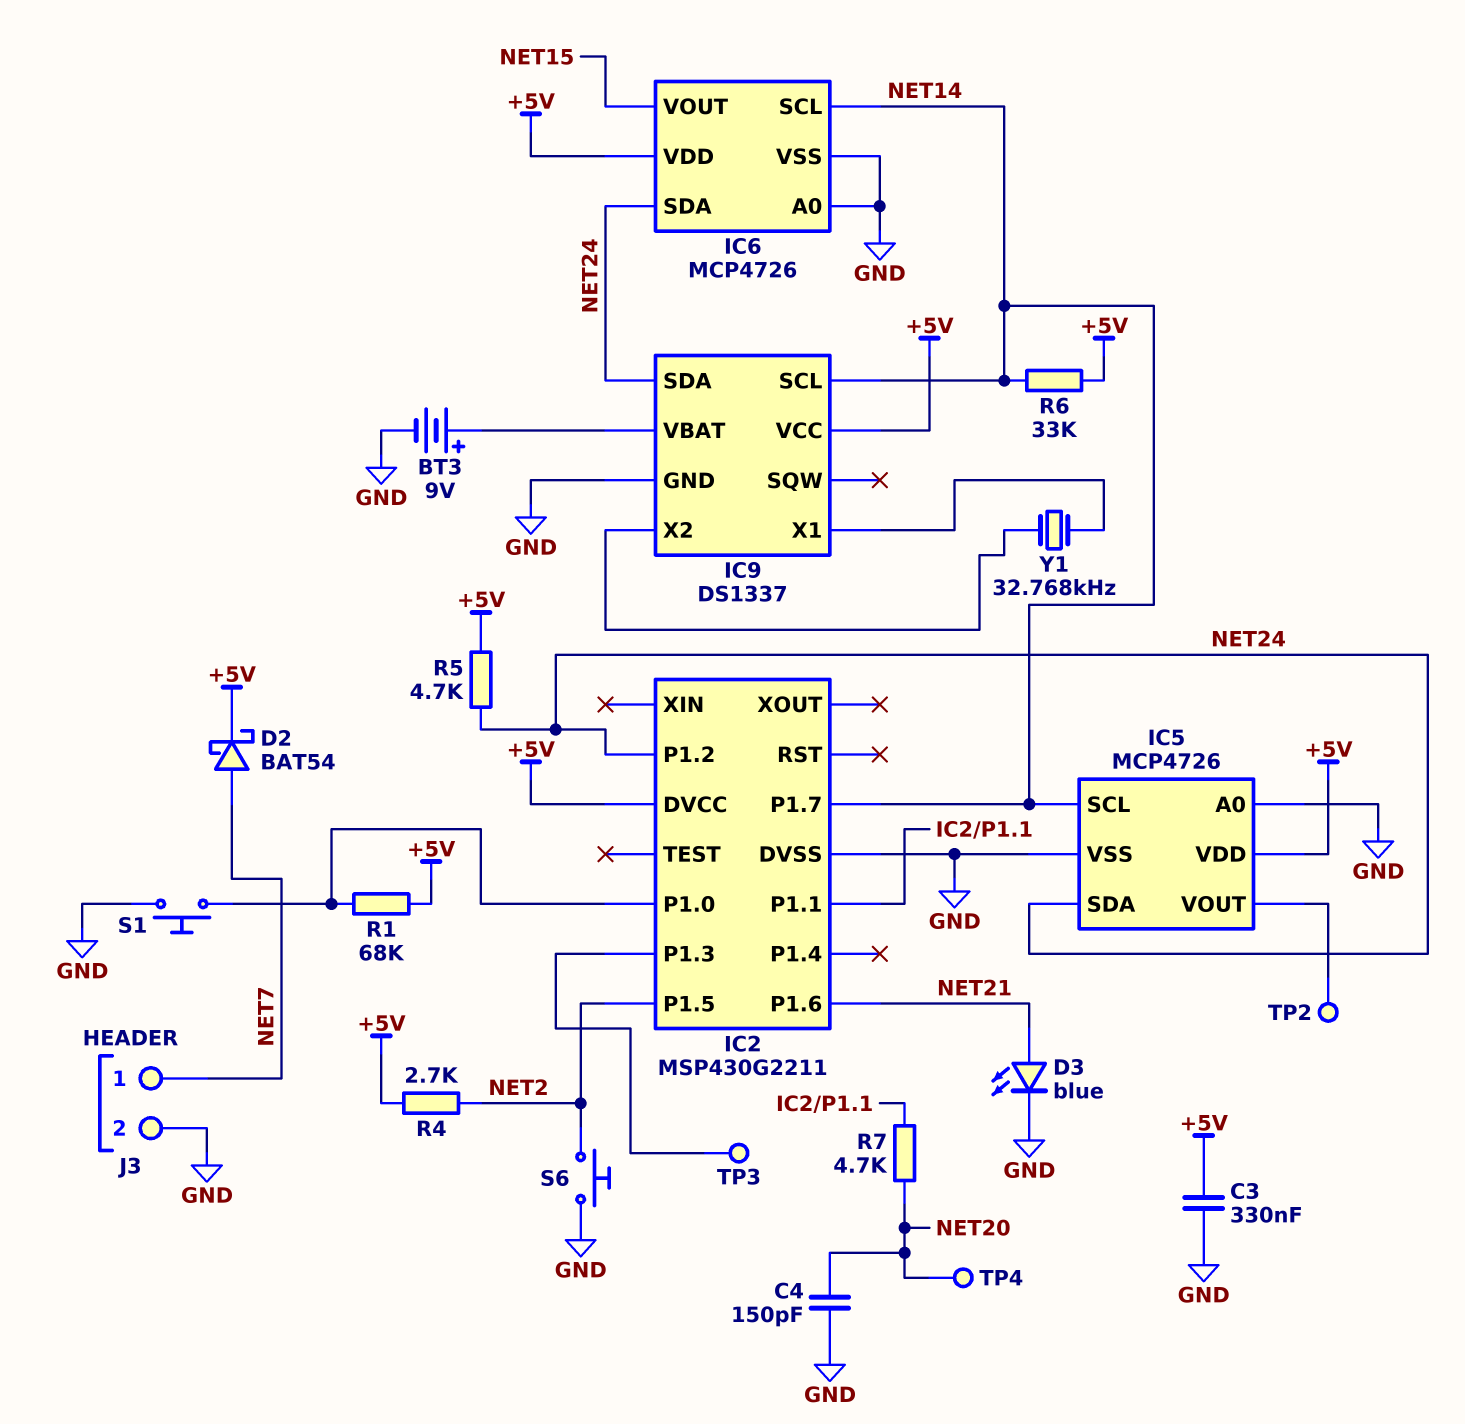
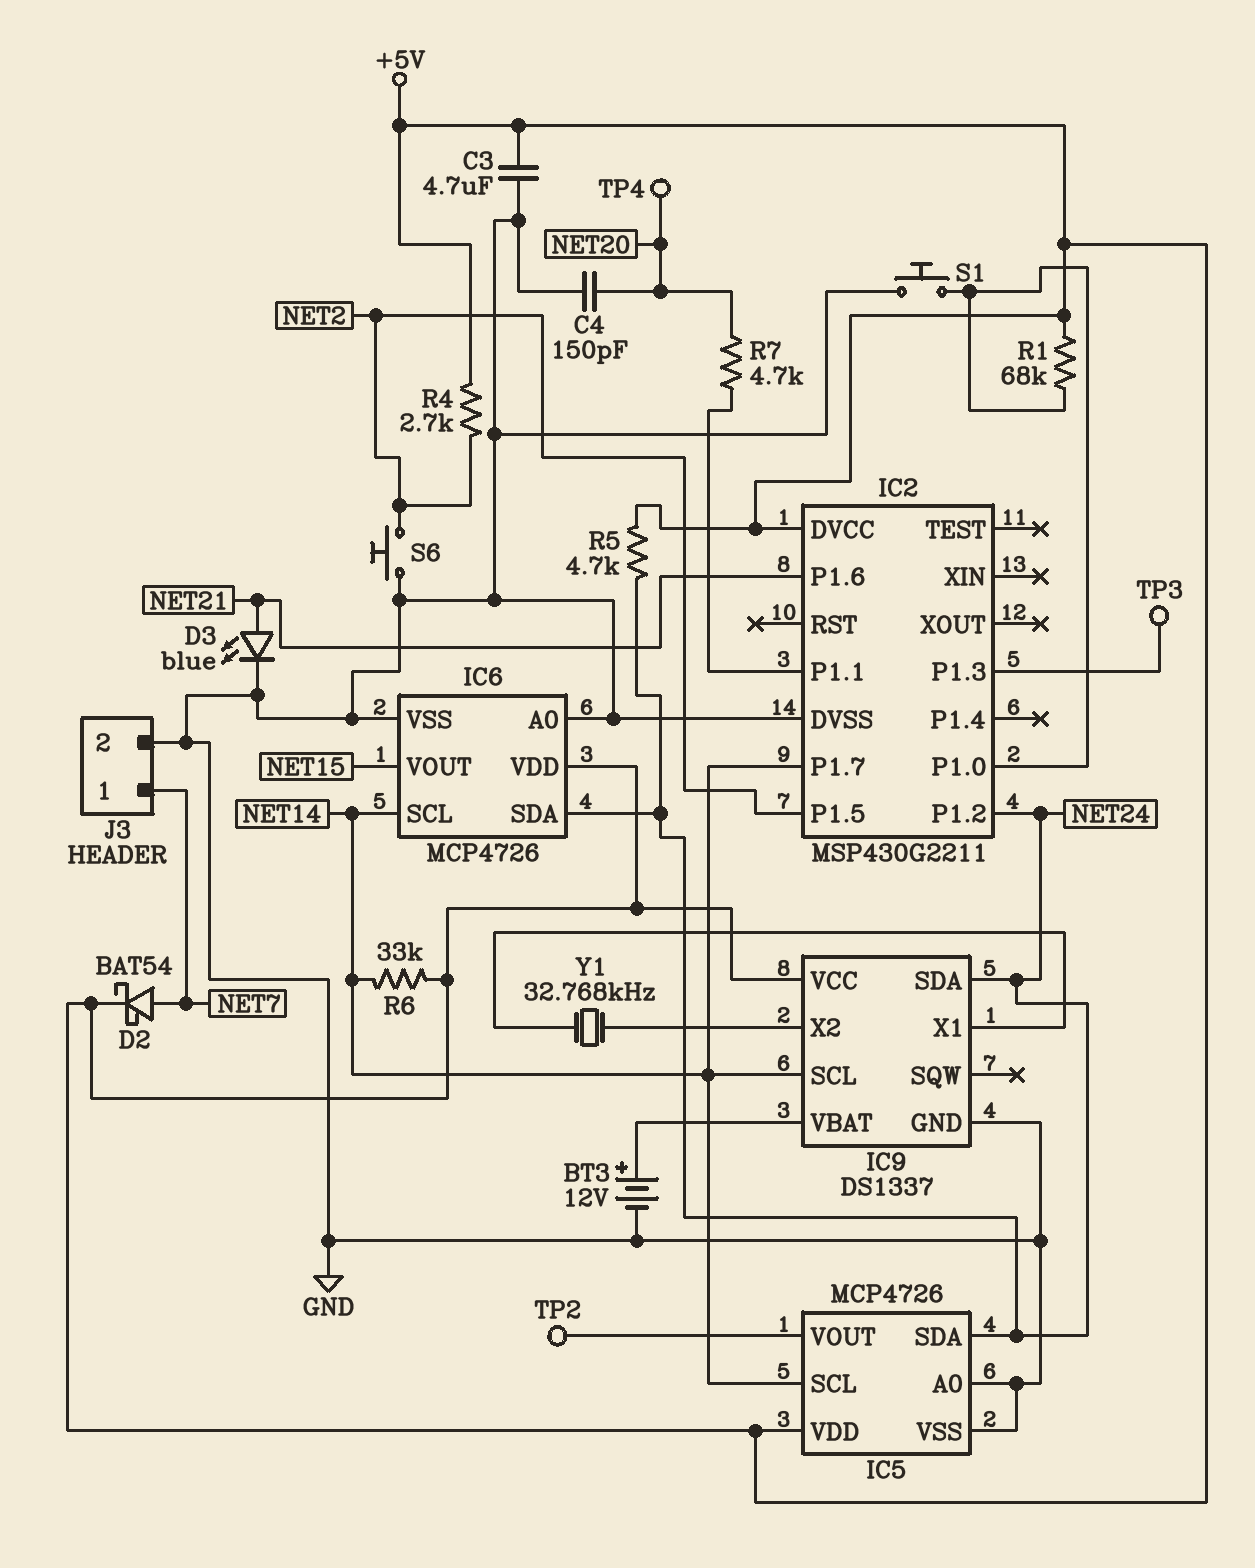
BT3: 9V (plus IC9/VBAT, minus GND) -> 12V (plus IC9/VBAT, minus GND)
C3: 330nF (+5V, GND) -> 4.7uF (+5V, GND)

